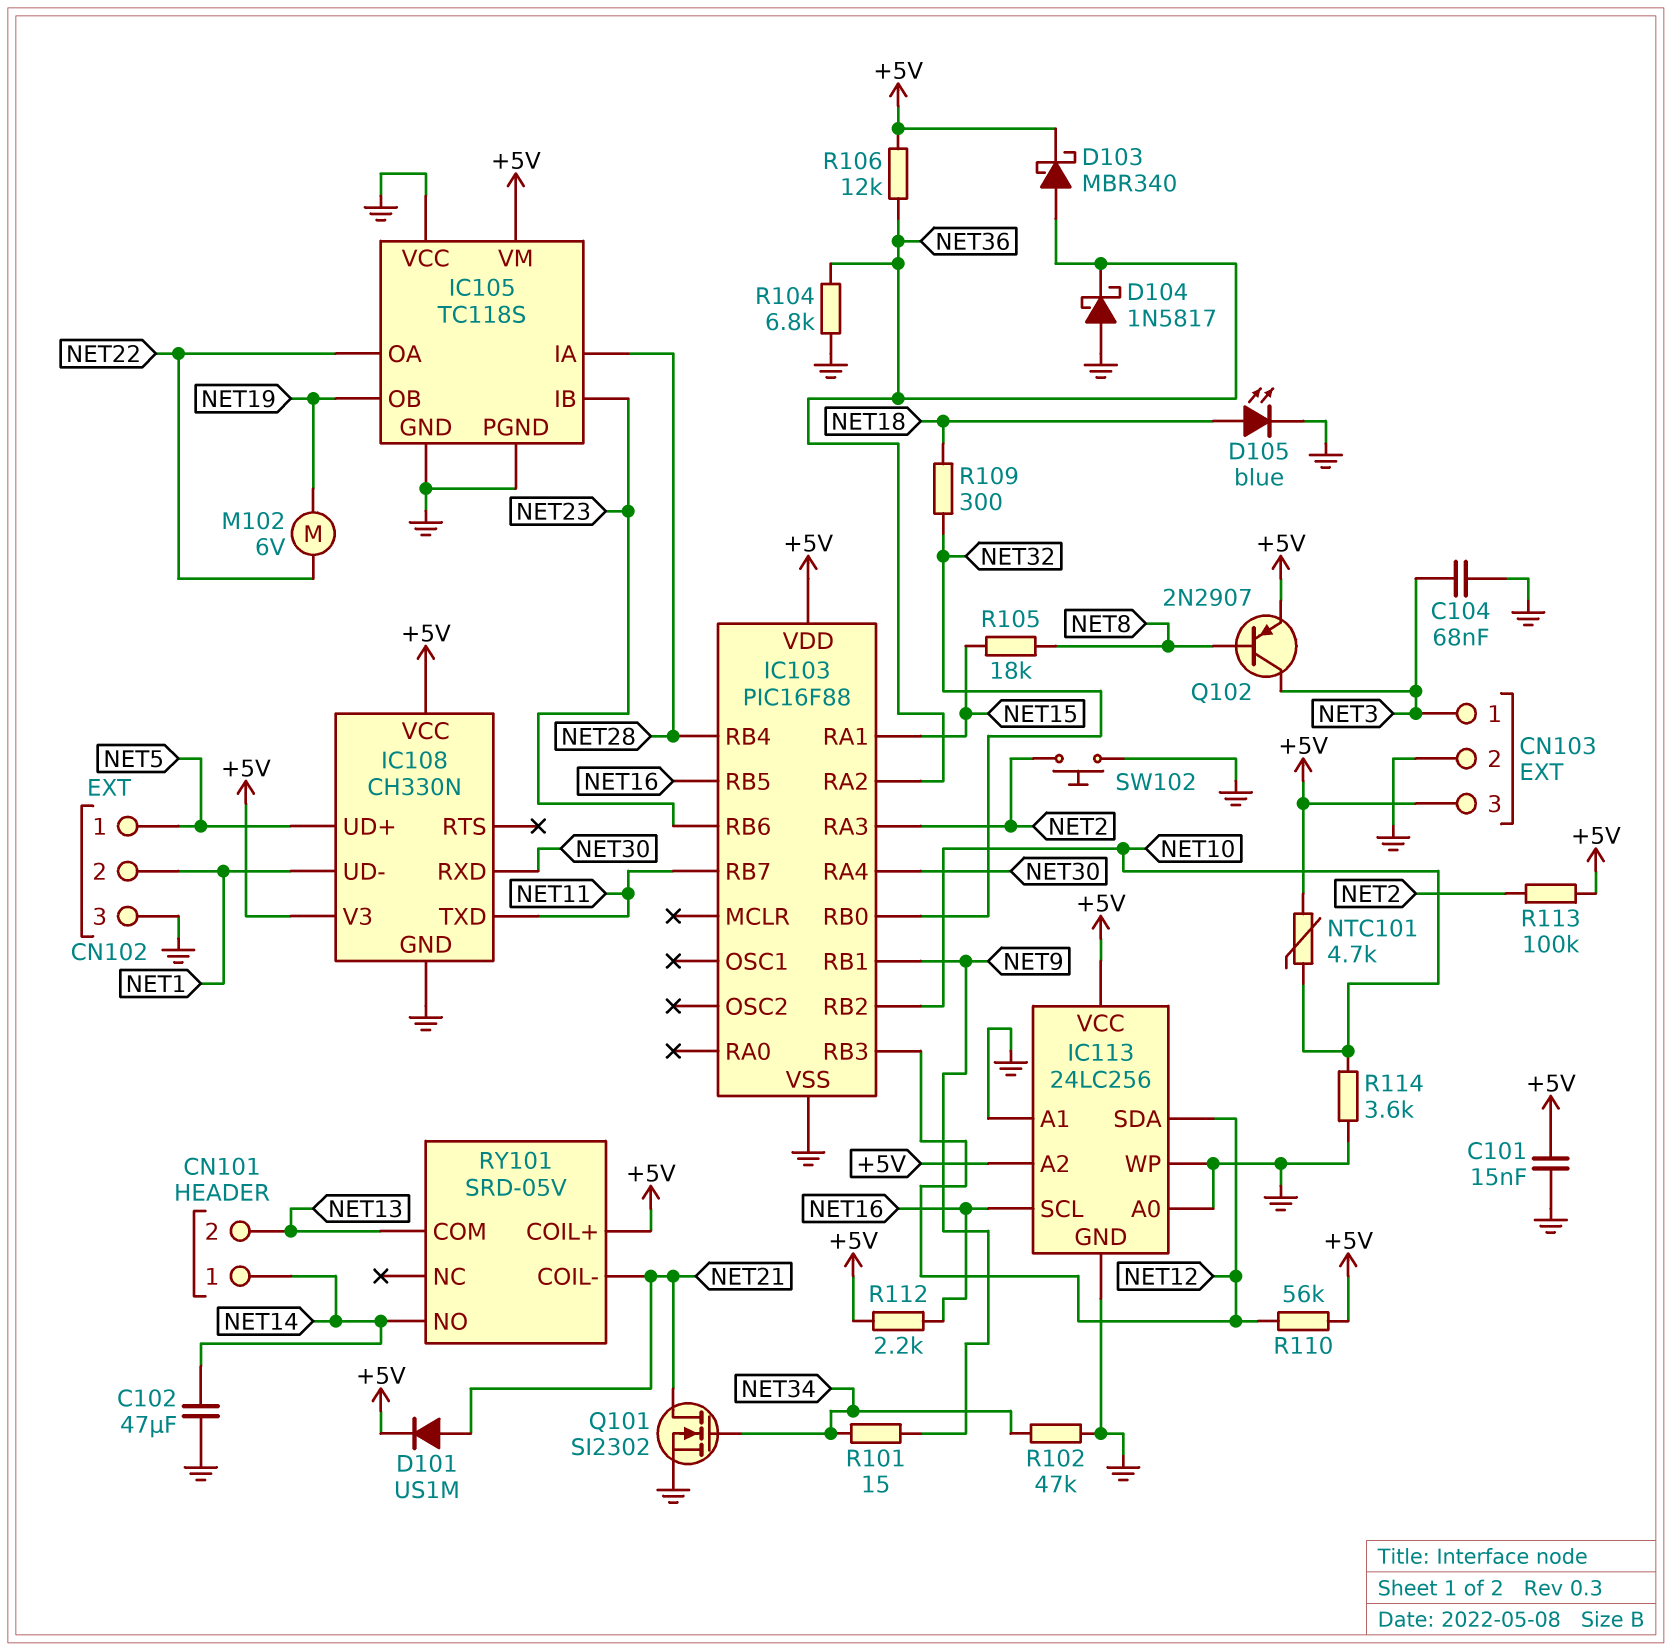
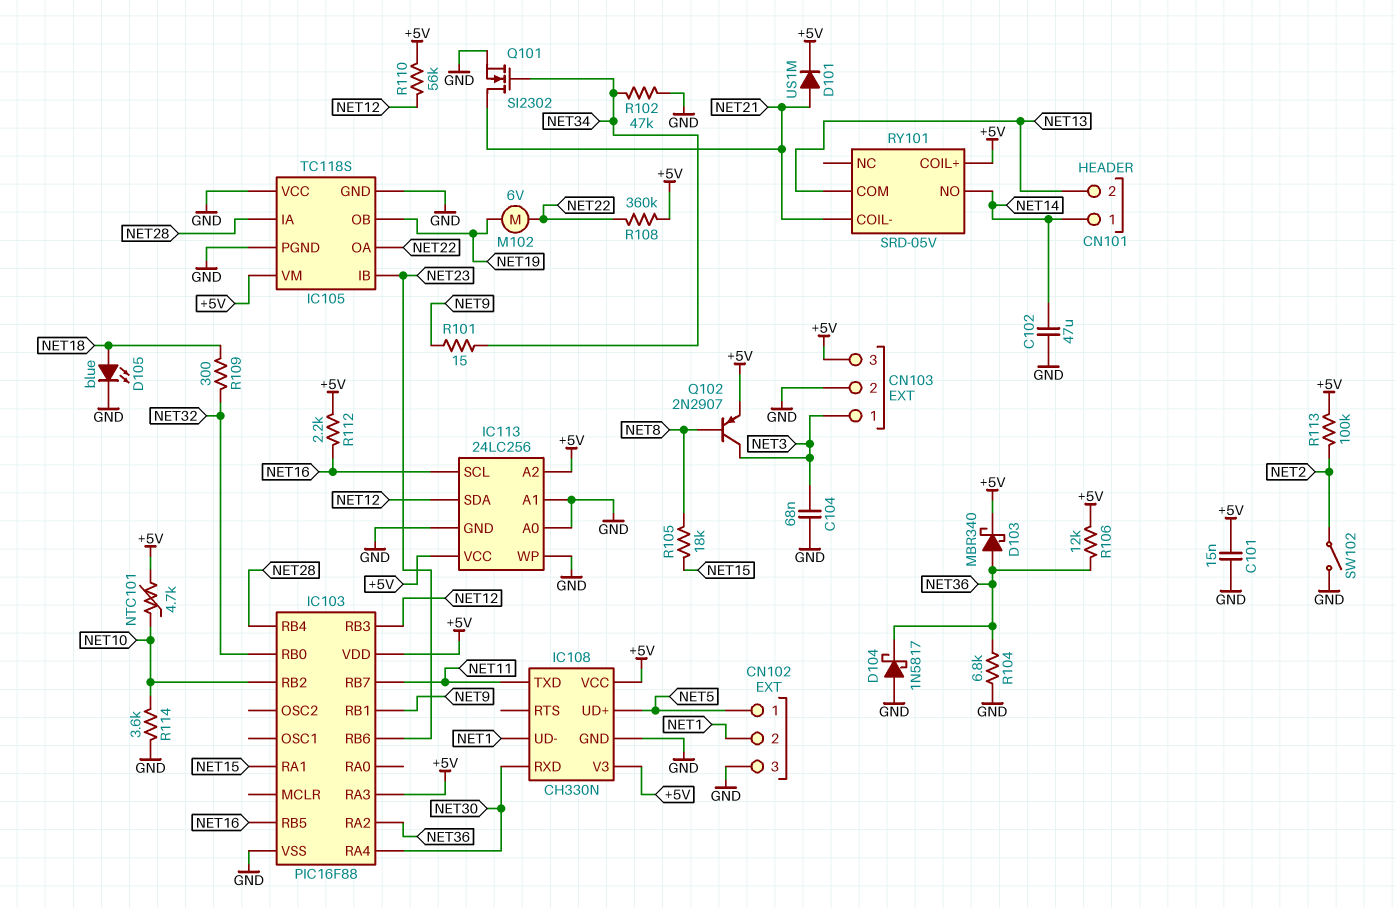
IC103 pin RA3: NET2 -> +5V
R108: none -> 360k (+5V, NET22)
SW102: button (GND, NET2) -> switch (GND, NET2)

